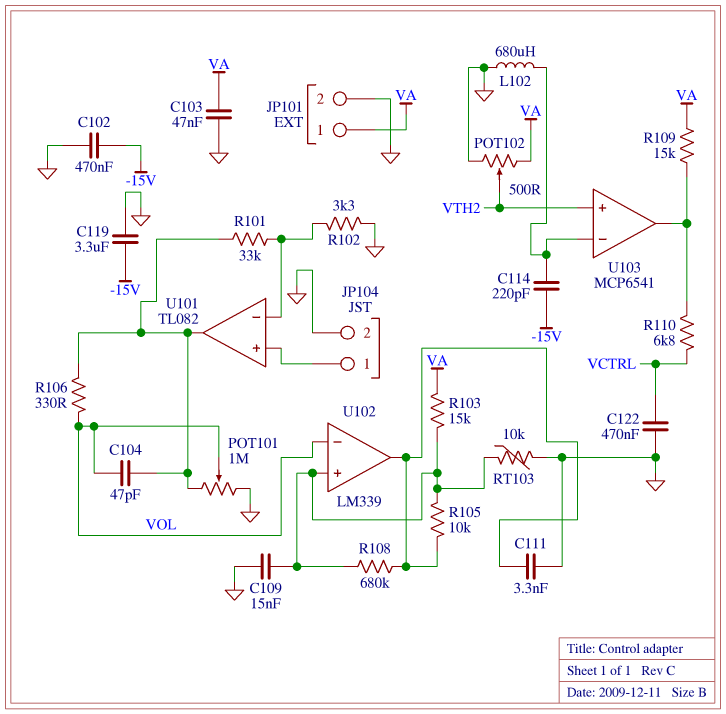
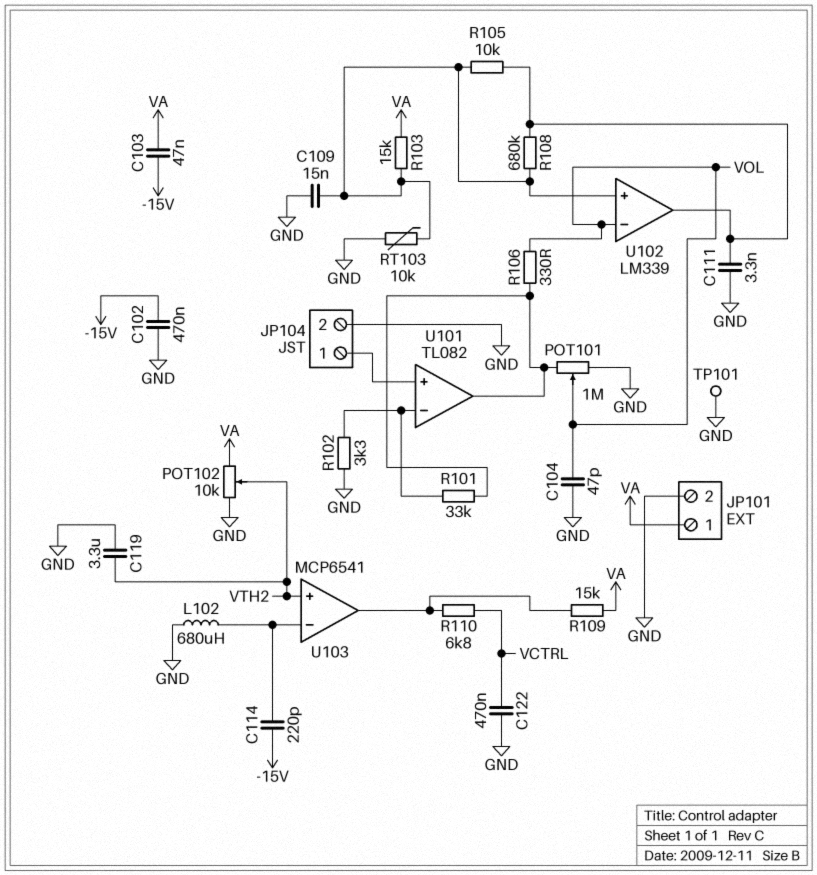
C103: 47nF (GND, VA) -> 47nF (-15V, VA)
C104: 47pF (U101/out, VOL) -> 47pF (GND, VOL)
C119: 3.3uF (-15V, GND) -> 3.3uF (GND, VTH2)
POT102: 500 (GND, VA, wiper VTH2) -> 10k (GND, VA, wiper VTH2)
TP101: none -> test point (GND)

